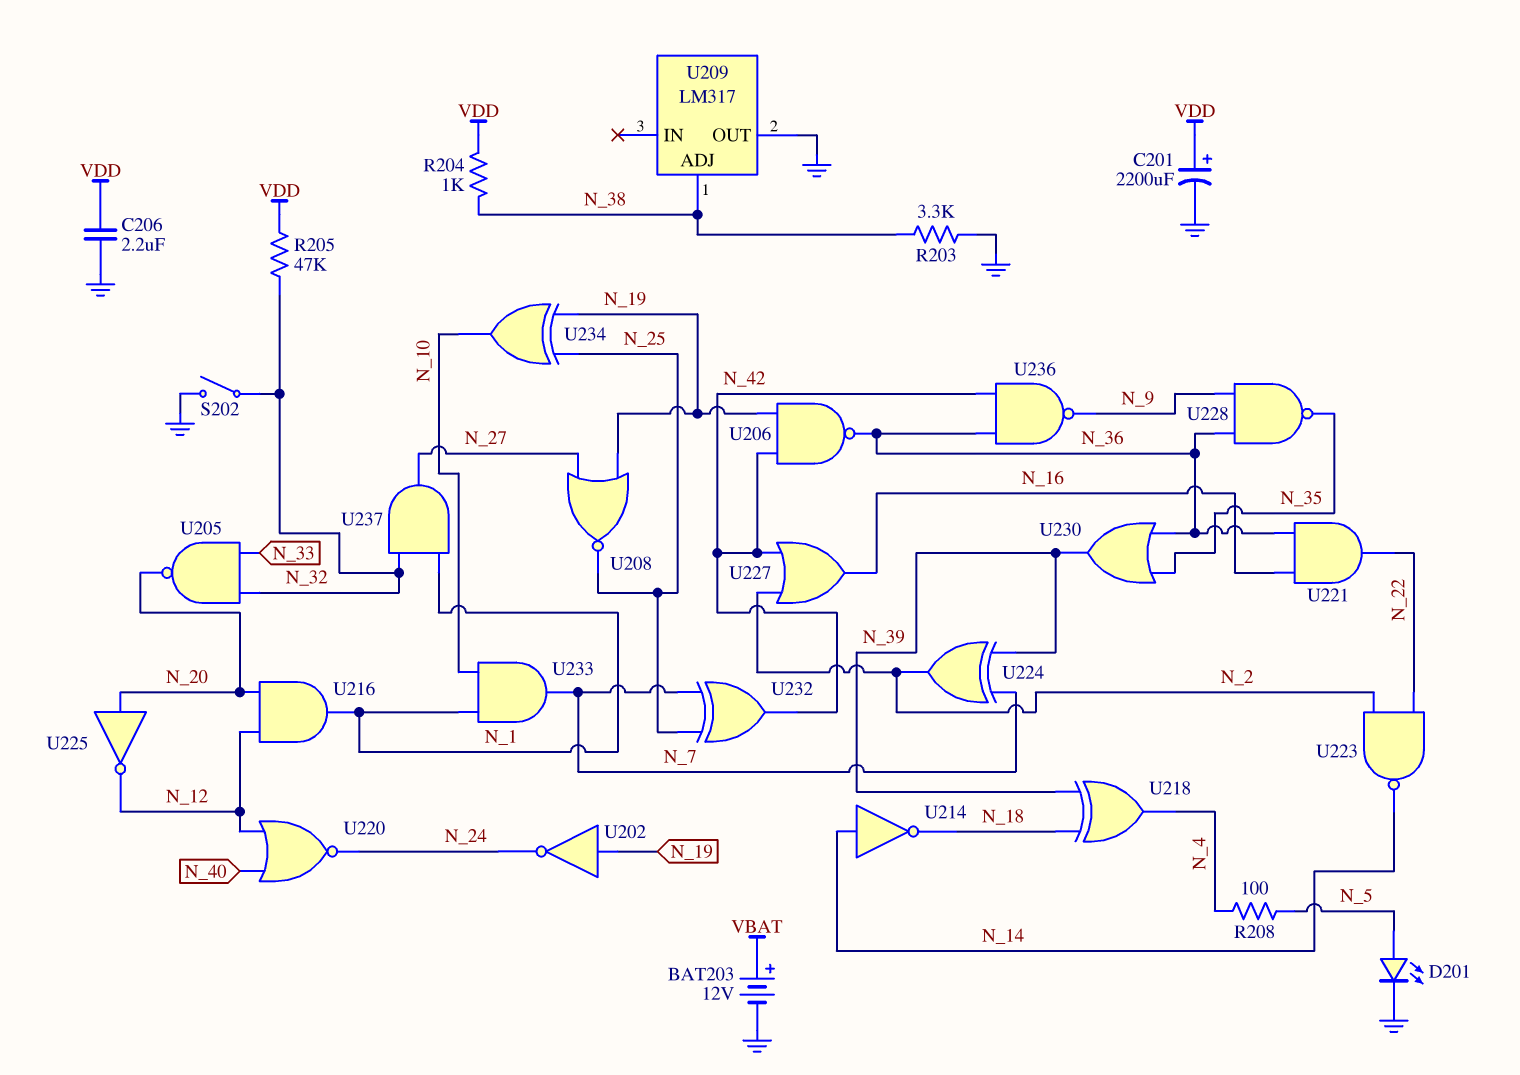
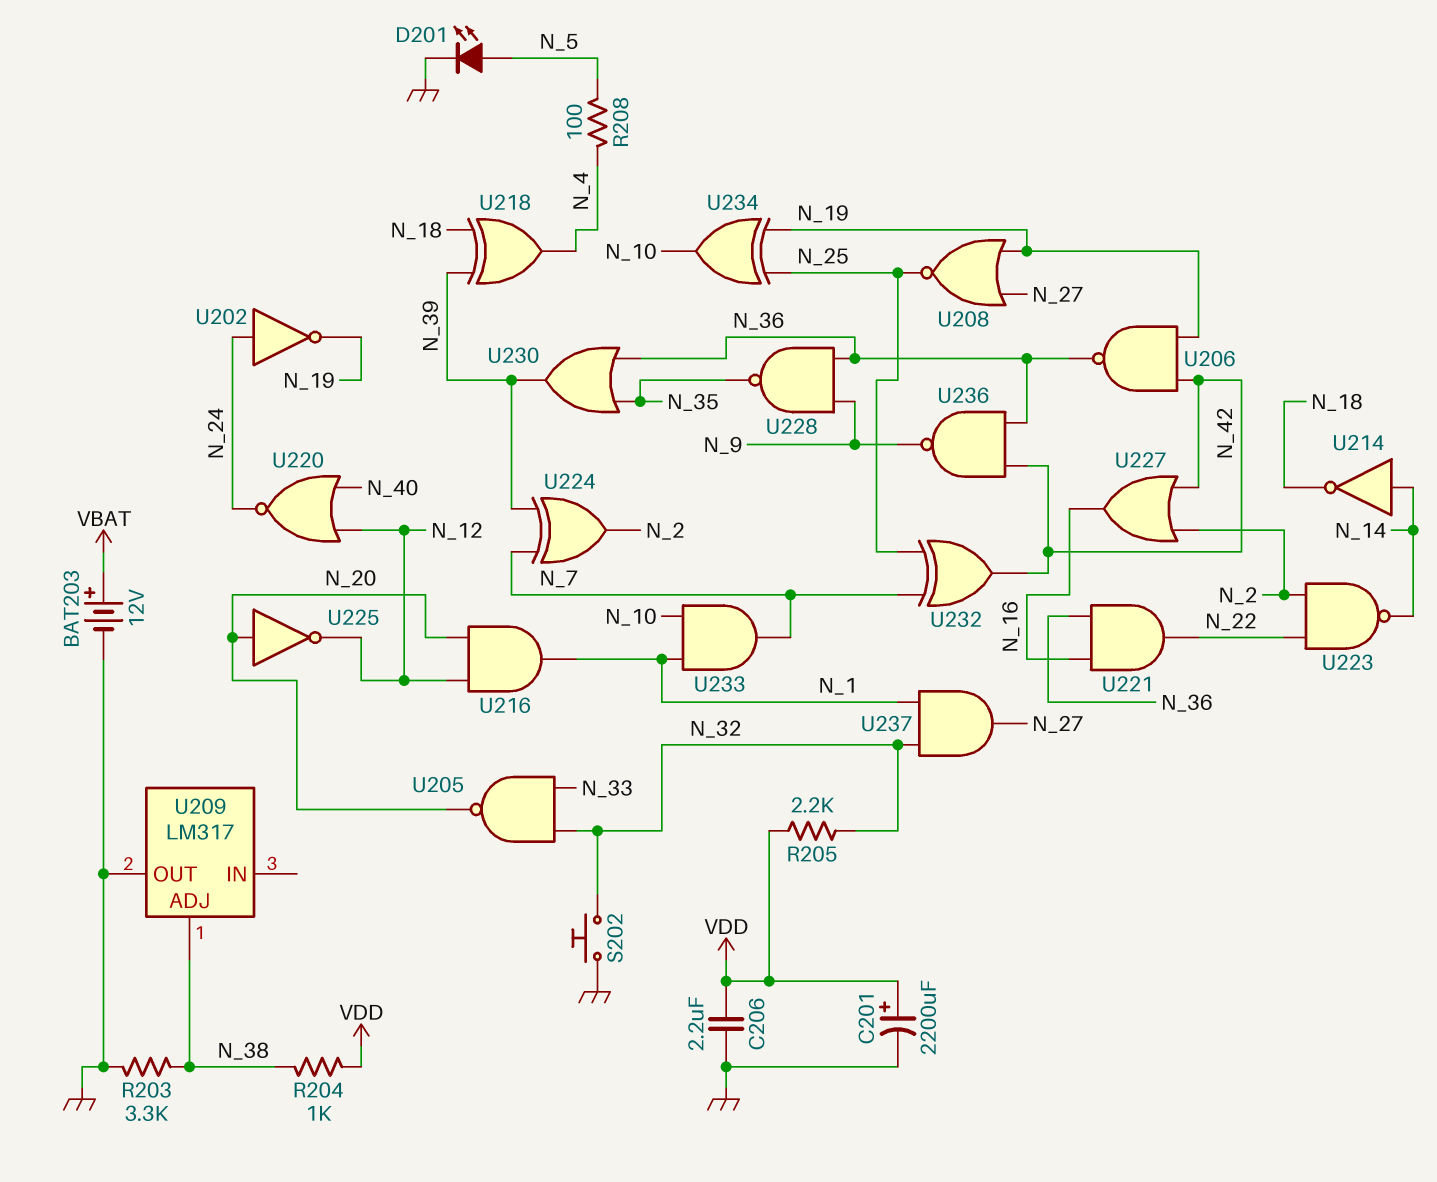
R205: 47k (N_32, VDD) -> 2.2k (N_32, VDD)
S202: switch (GND, N_32) -> button (GND, N_32)
U202: NOT (in N_19, out N_24) -> NOT (in N_24, out N_19)

